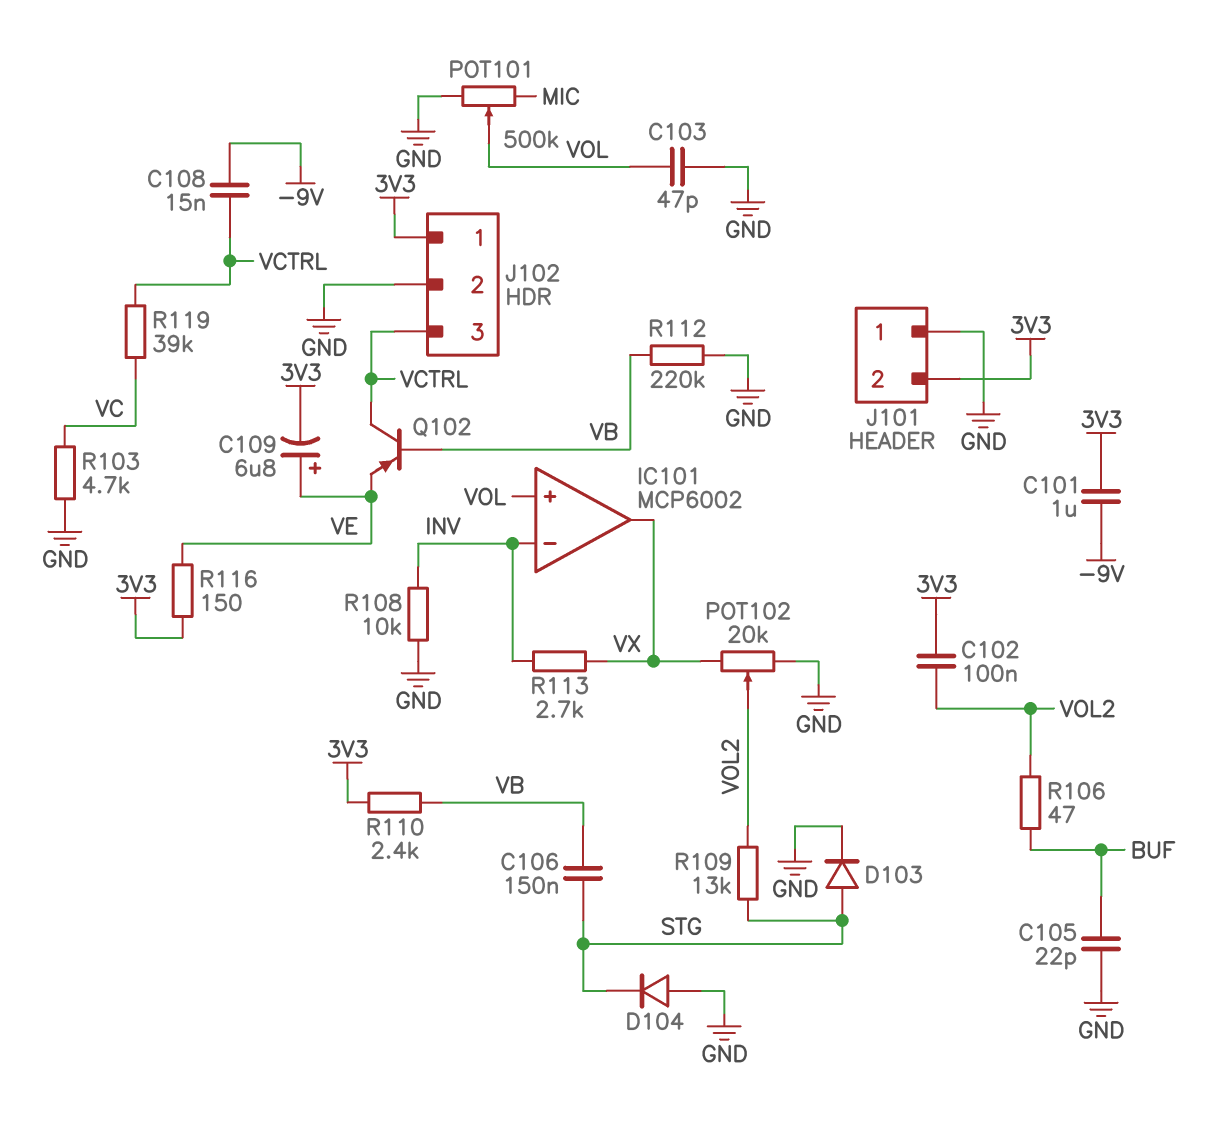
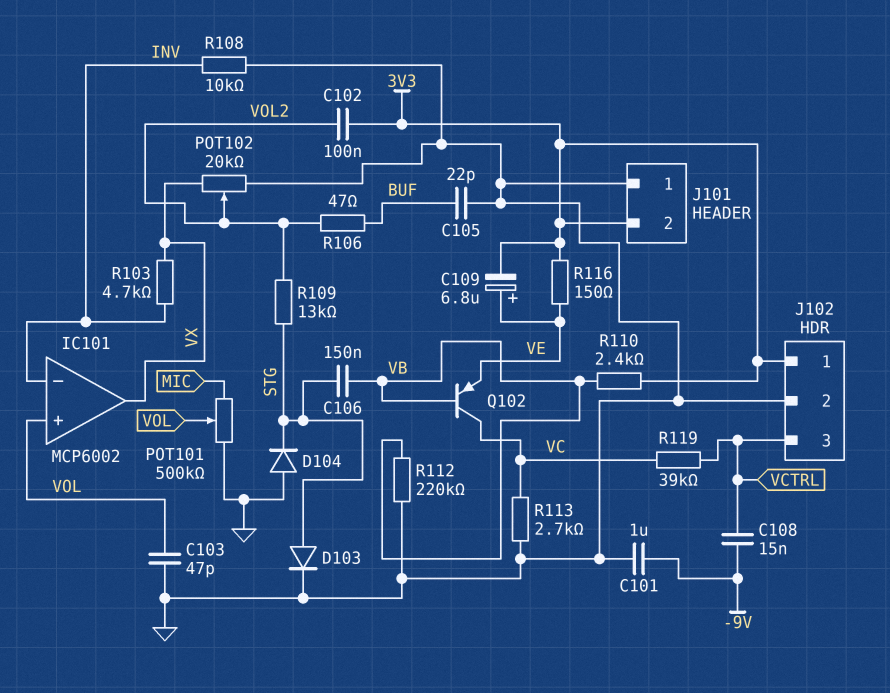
C101: 1uF (-9V, 3V3) -> 1uF (-9V, GND)
Q102: PNP (B VB, C VCTRL, E VE) -> PNP (B VB, C VC, E VE)
R103: 4.7k (GND, VC) -> 4.7k (INV, VX)
R113: 2.7k (INV, VX) -> 2.7k (GND, VC)

